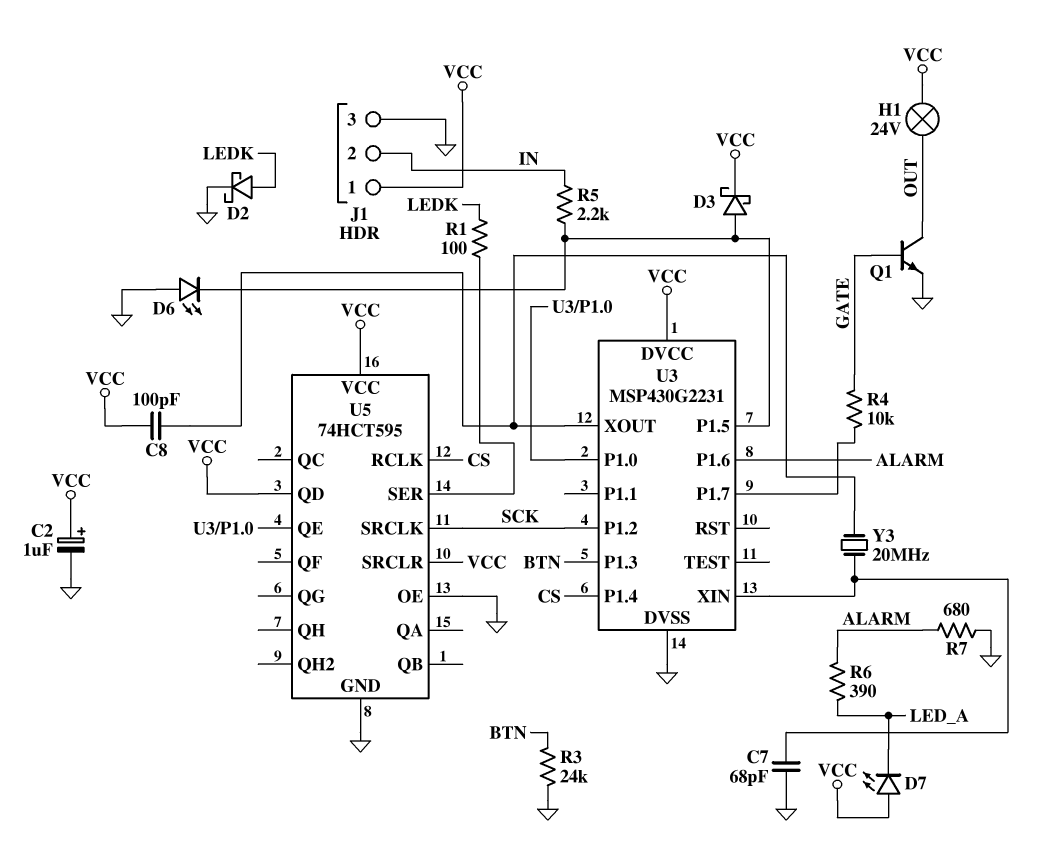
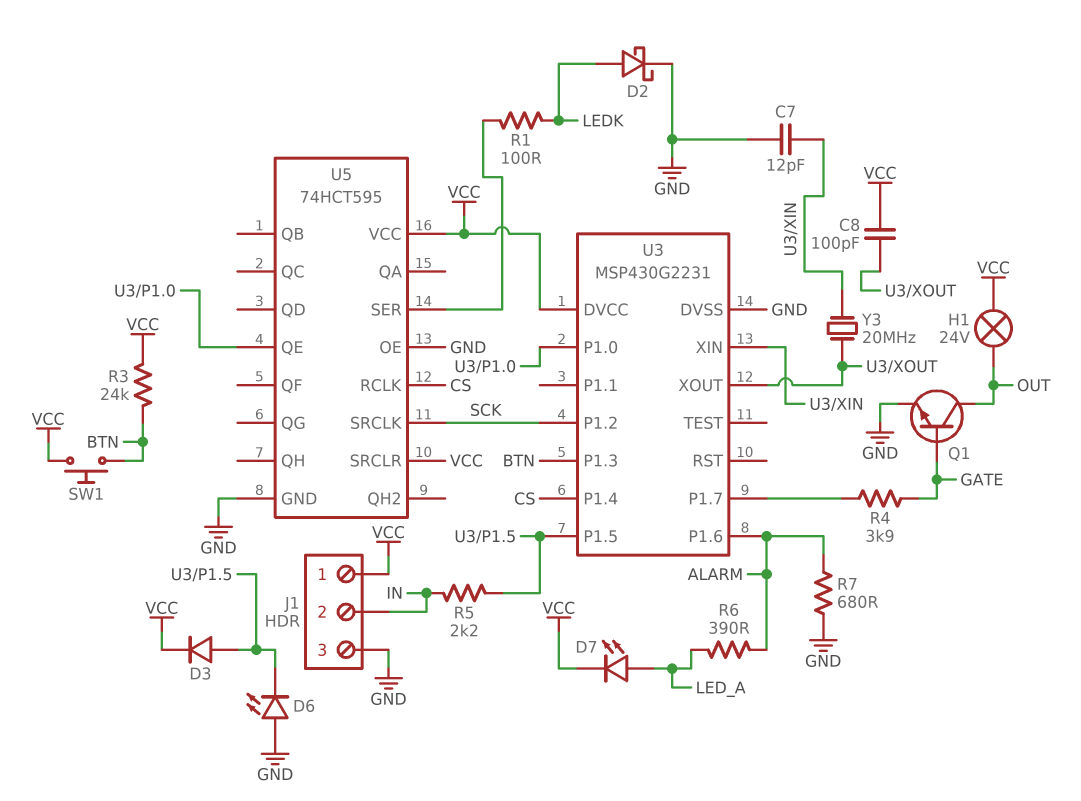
C2: 1uF (plus VCC, minus GND) -> none
C7: 68pF (GND, U3/XIN) -> 12pF (GND, U3/XIN)
D3: schottky (A U3/P1.5, K VCC) -> diode (A U3/P1.5, K VCC)
D7: LED (A VCC, K LED_A) -> LED (A LED_A, K VCC)
R3: 24k (BTN, GND) -> 24k (BTN, VCC)
R4: 10k (GATE, U3/P1.7) -> 3.9k (GATE, U3/P1.7)
SW1: none -> button (BTN, VCC)
U5 pin QD: VCC -> none

